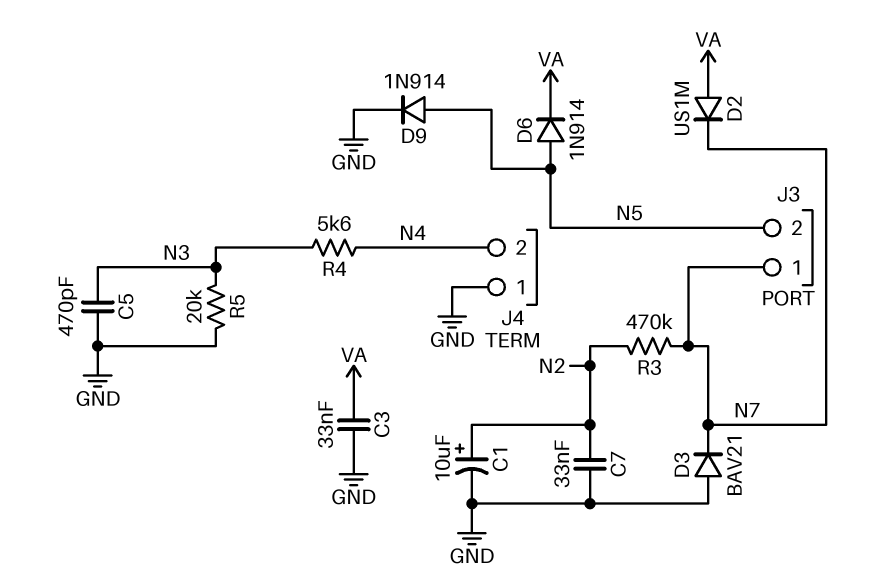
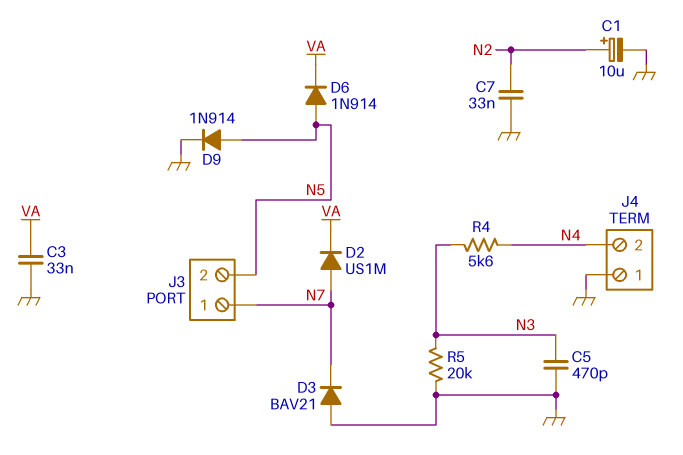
D2: diode US1M (A VA, K N7) -> diode US1M (A N7, K VA)
R3: 470k (N2, N7) -> none

